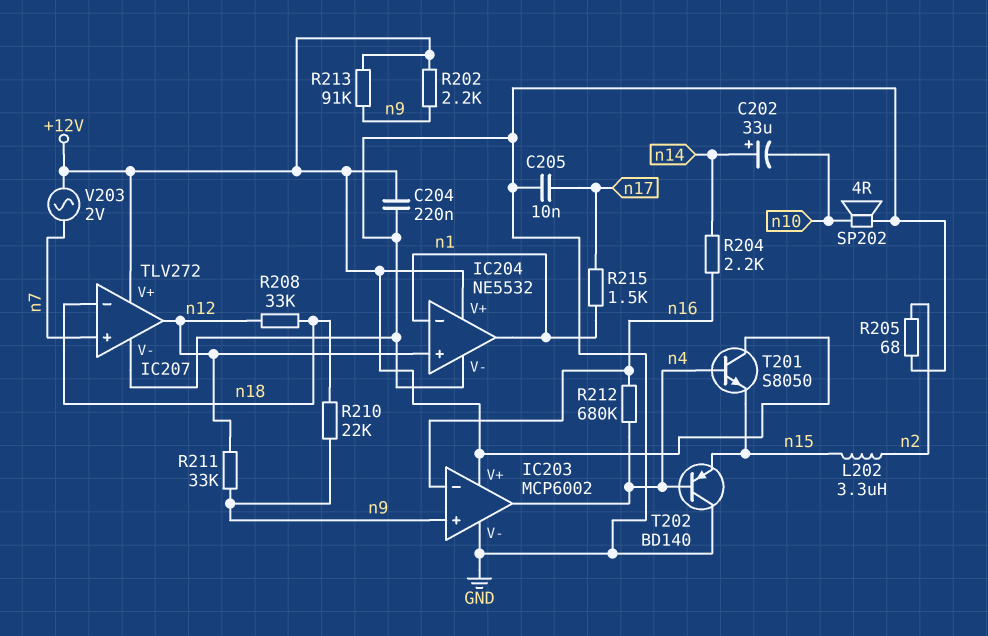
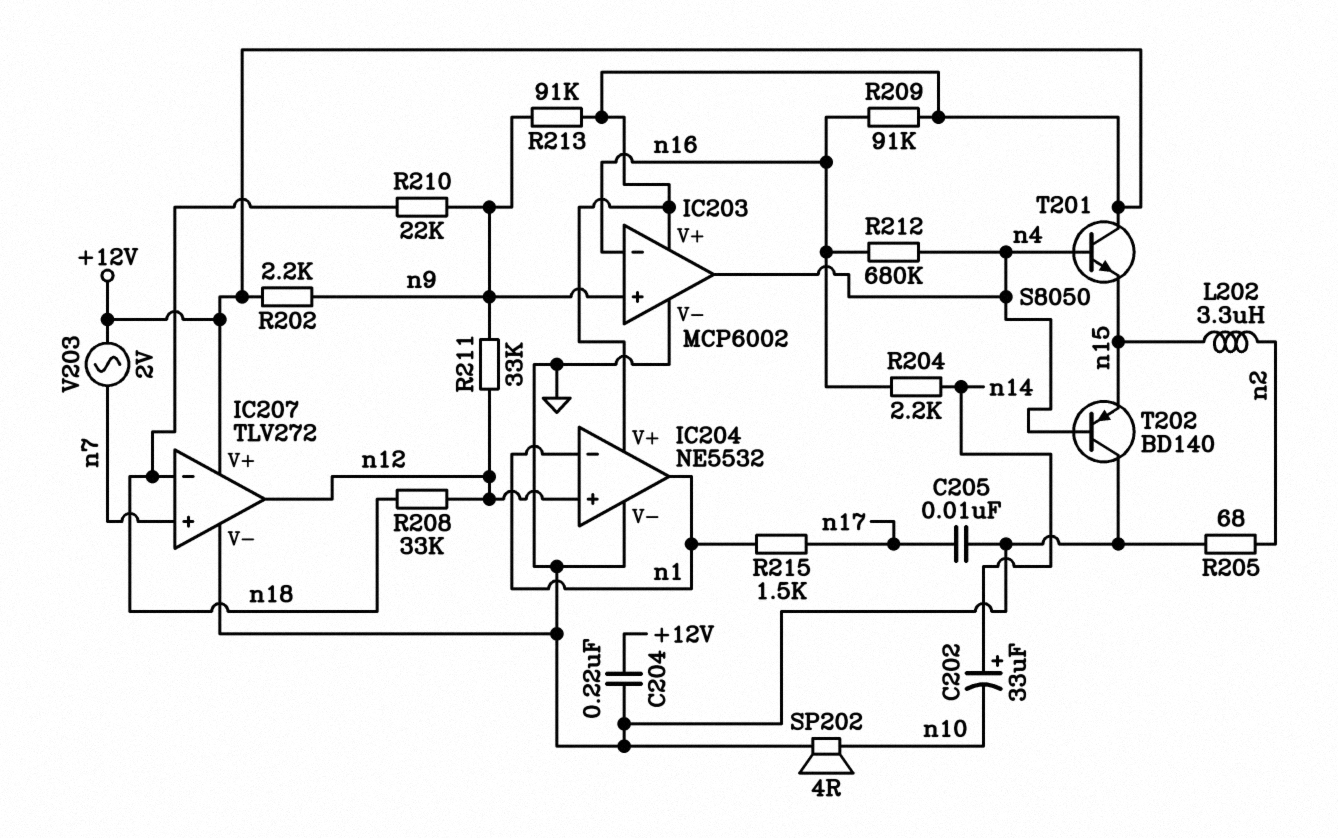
R209: none -> 91k (+12V, n16)

